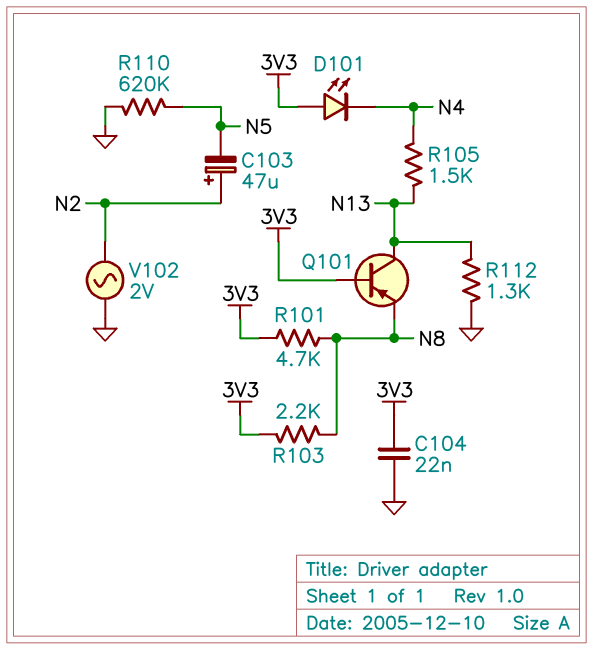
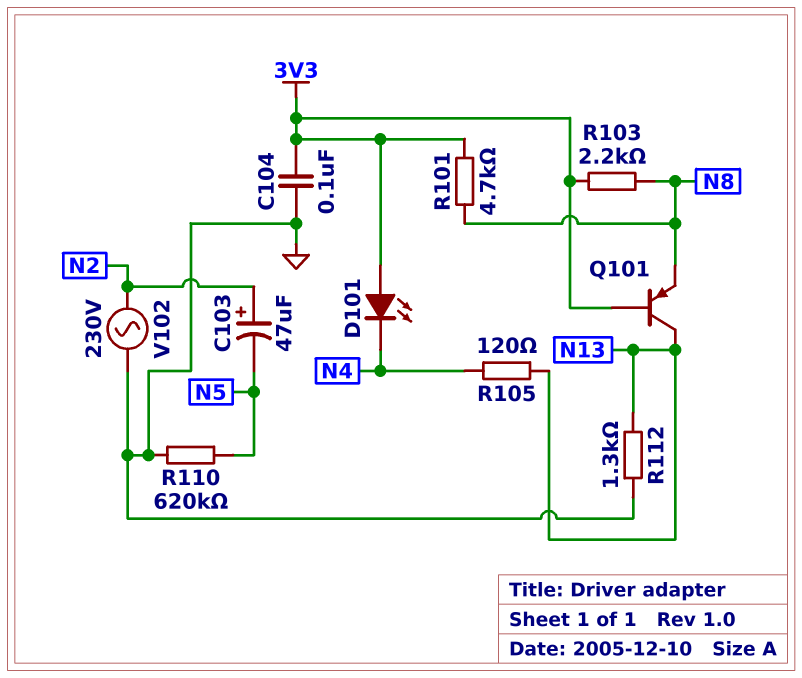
C104: 22nF (3V3, GND) -> 100nF (3V3, GND)
R105: 1.5k (N4, N13) -> 120 (N4, N13)
V102: AC 2V (GND, N2) -> AC 230V (GND, N2)

